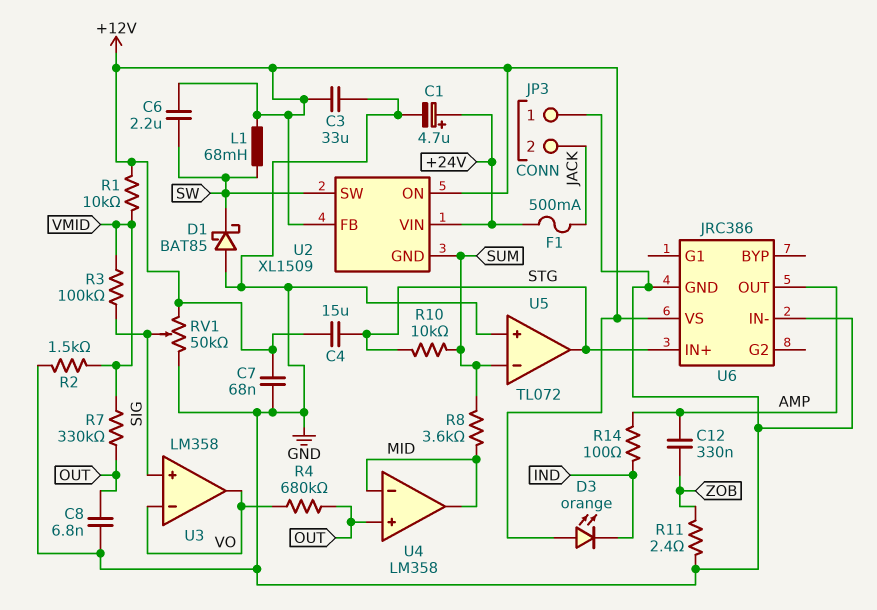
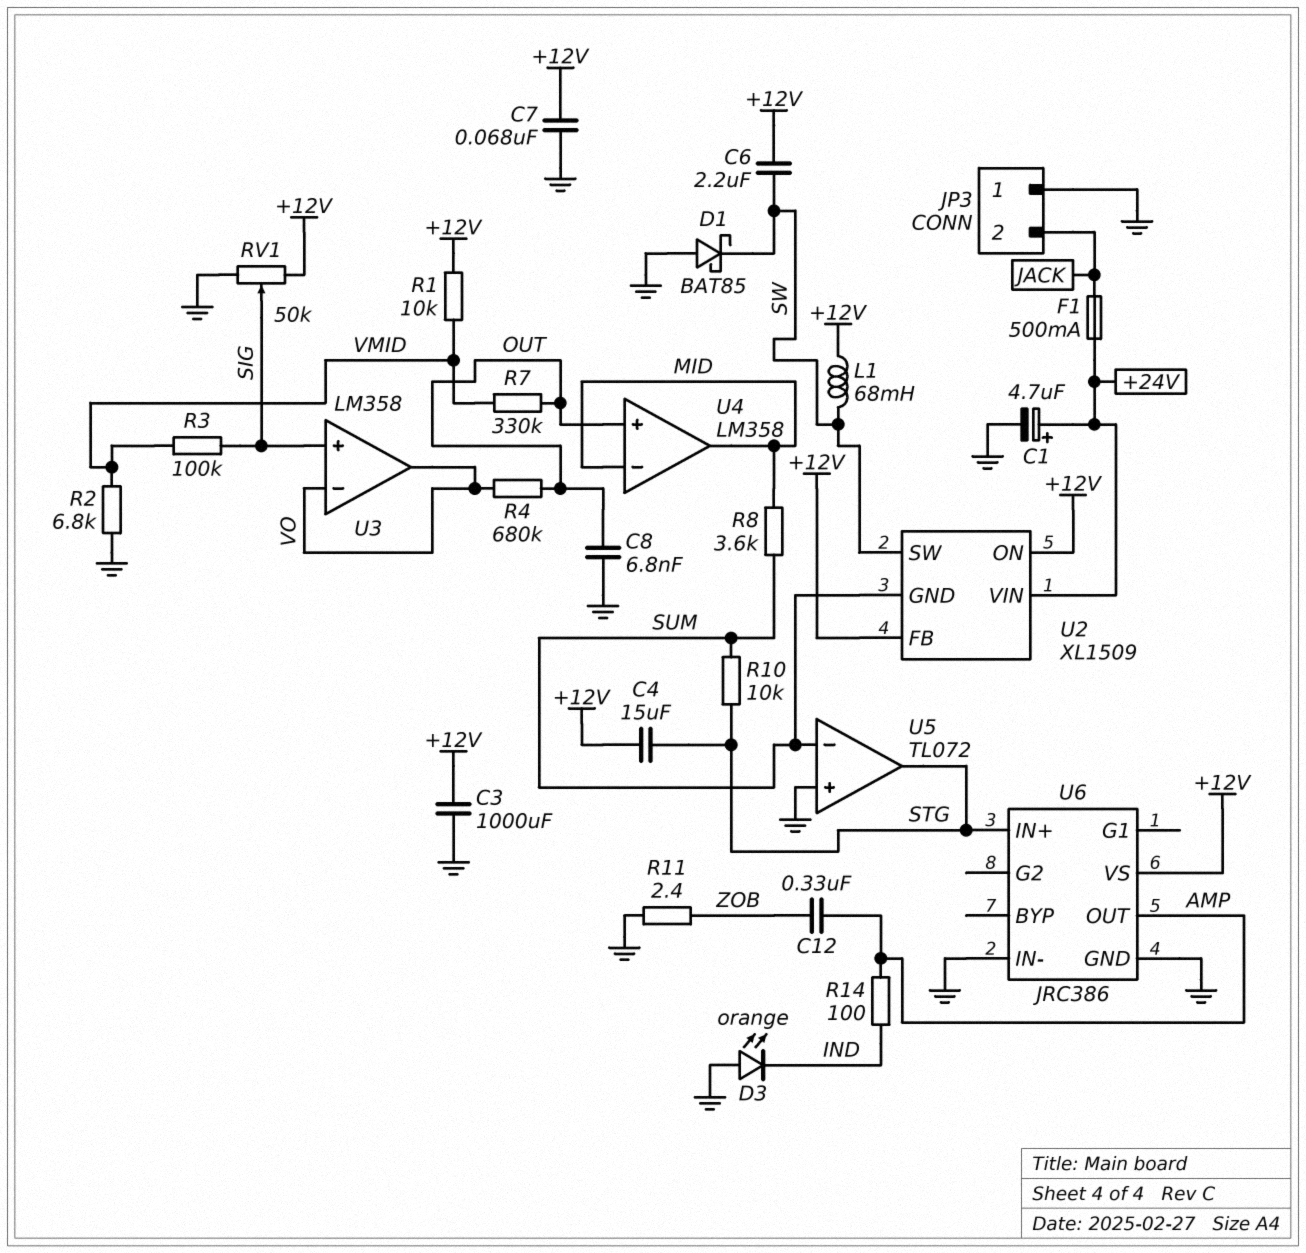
C3: 33uF (+12V, GND) -> 1000uF (+12V, GND)
D3: LED orange (A +12V, K IND) -> LED orange (A GND, K IND)
R2: 1.5k (GND, VMID) -> 6.8k (GND, VMID)

